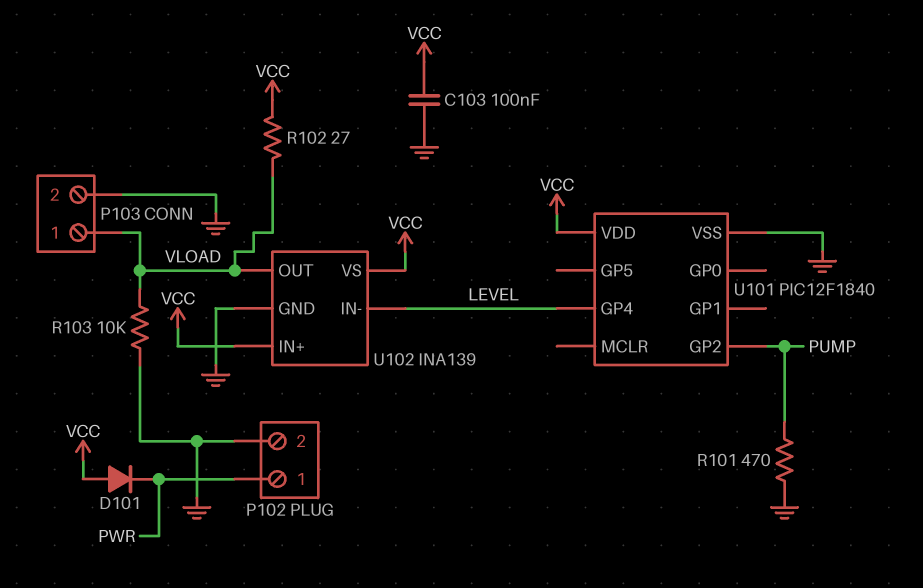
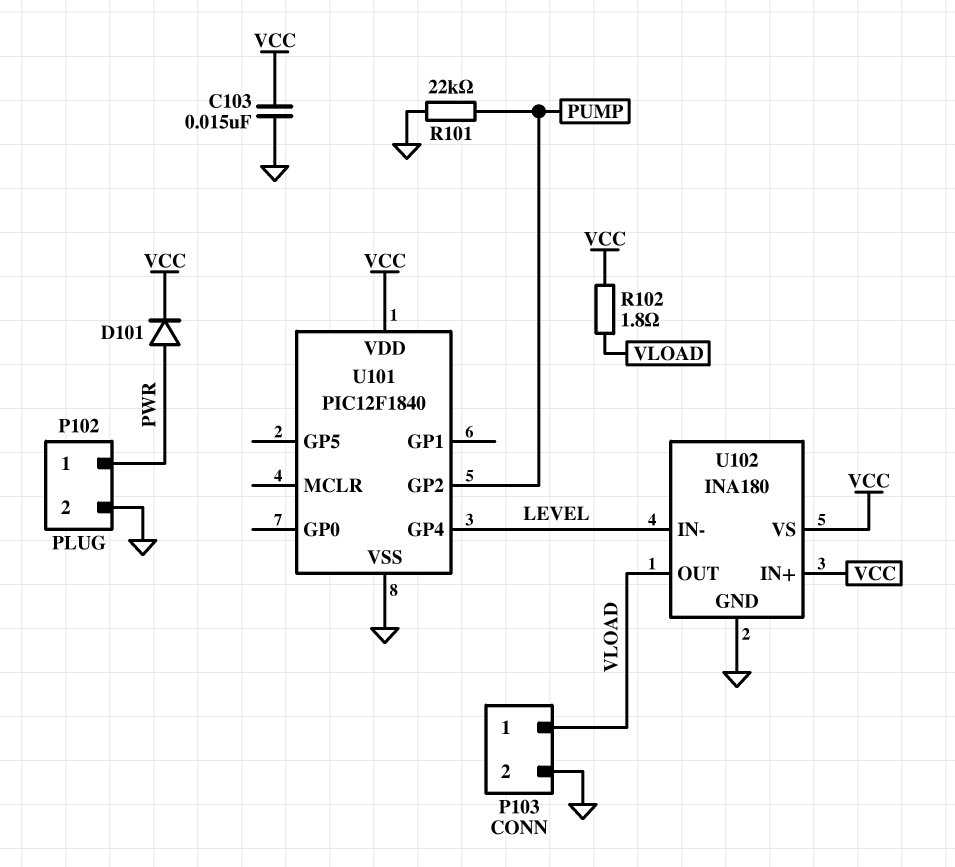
C103: 100nF (GND, VCC) -> 15nF (GND, VCC)
D101: diode (A VCC, K PWR) -> diode (A PWR, K VCC)
R101: 470 (GND, PUMP) -> 22k (GND, PUMP)
R102: 27 (VCC, VLOAD) -> 1.8 (VCC, VLOAD)
R103: 10k (GND, VLOAD) -> none
U102: INA139 -> INA180

